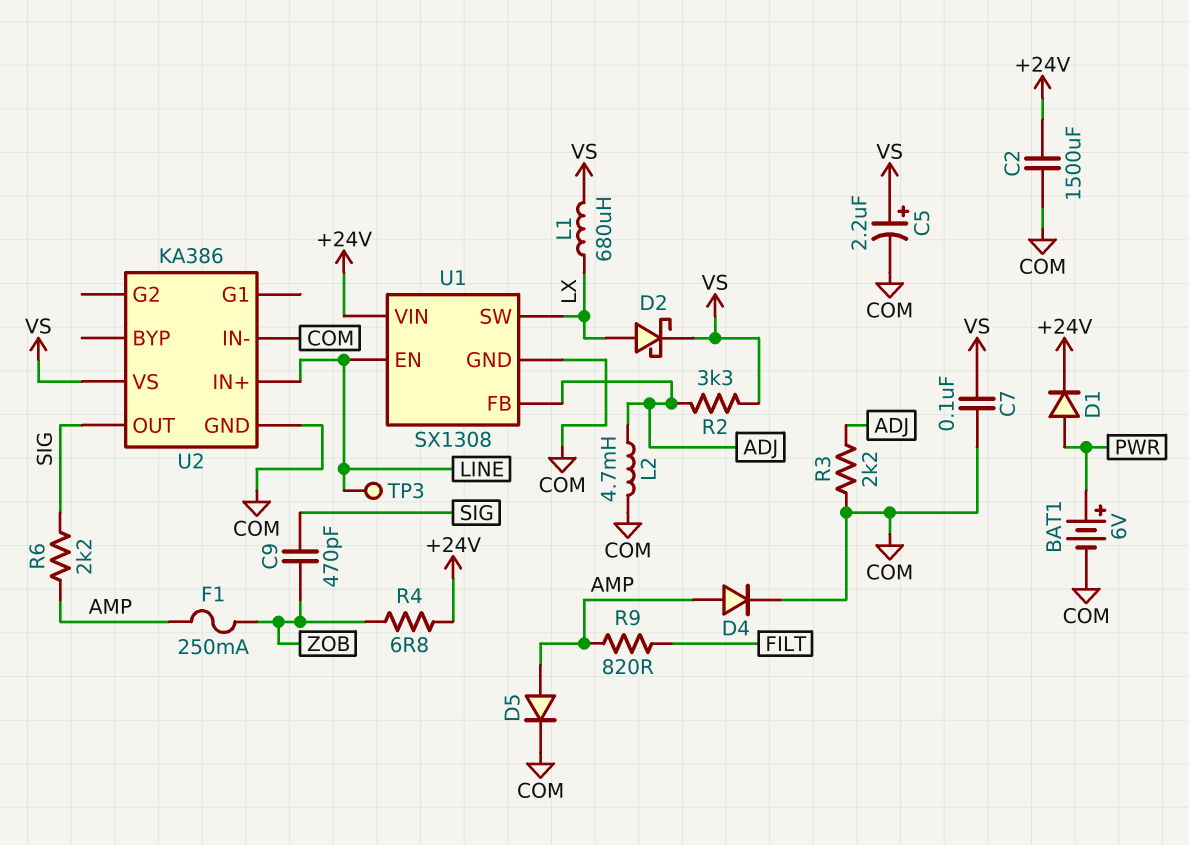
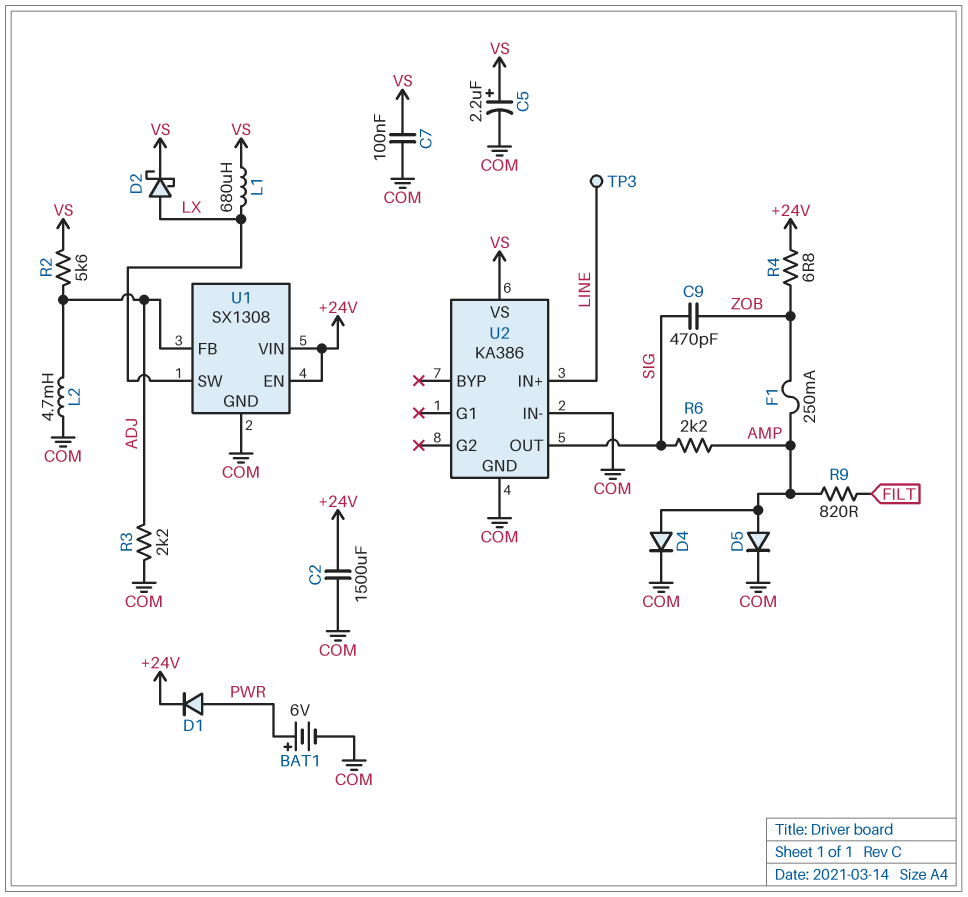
R2: 3.3k (ADJ, VS) -> 5.6k (ADJ, VS)
U1 pin EN: LINE -> +24V

